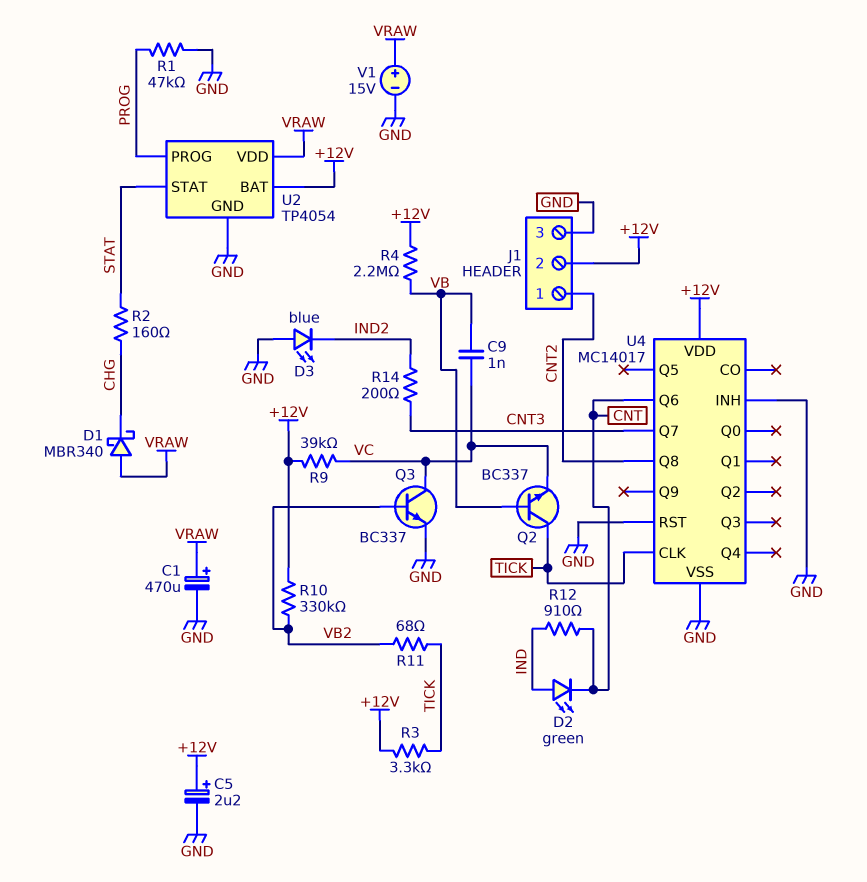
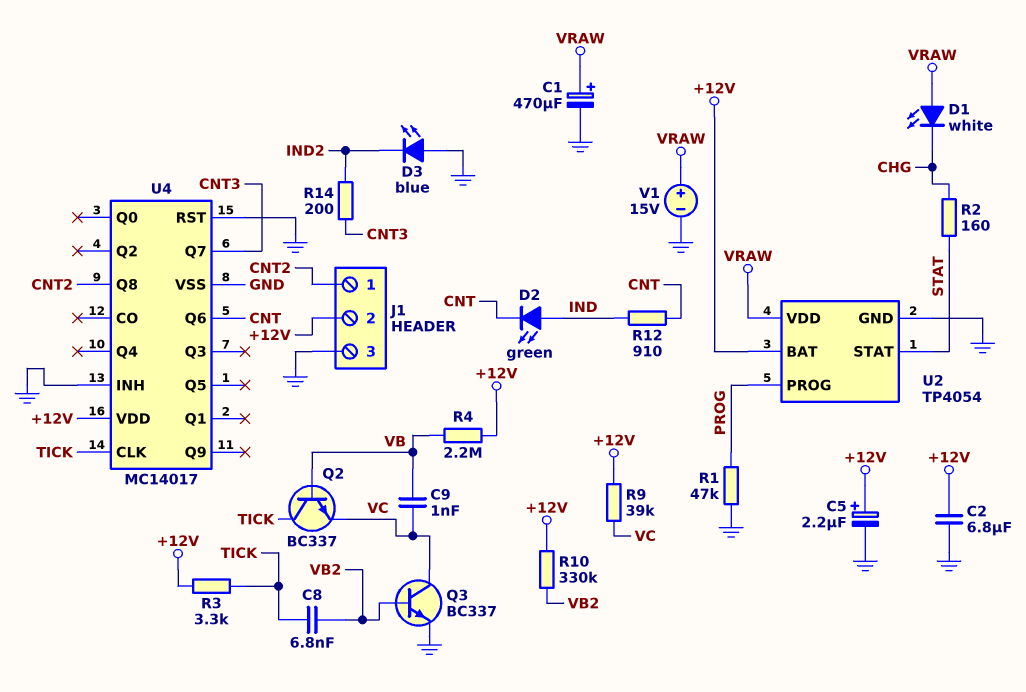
C2: none -> 6.8uF (+12V, GND)
C8: none -> 6.8nF (TICK, VB2)
D1: schottky MBR340 (A VRAW, K CHG) -> LED white (A VRAW, K CHG)
R11: 68 (TICK, VB2) -> none

